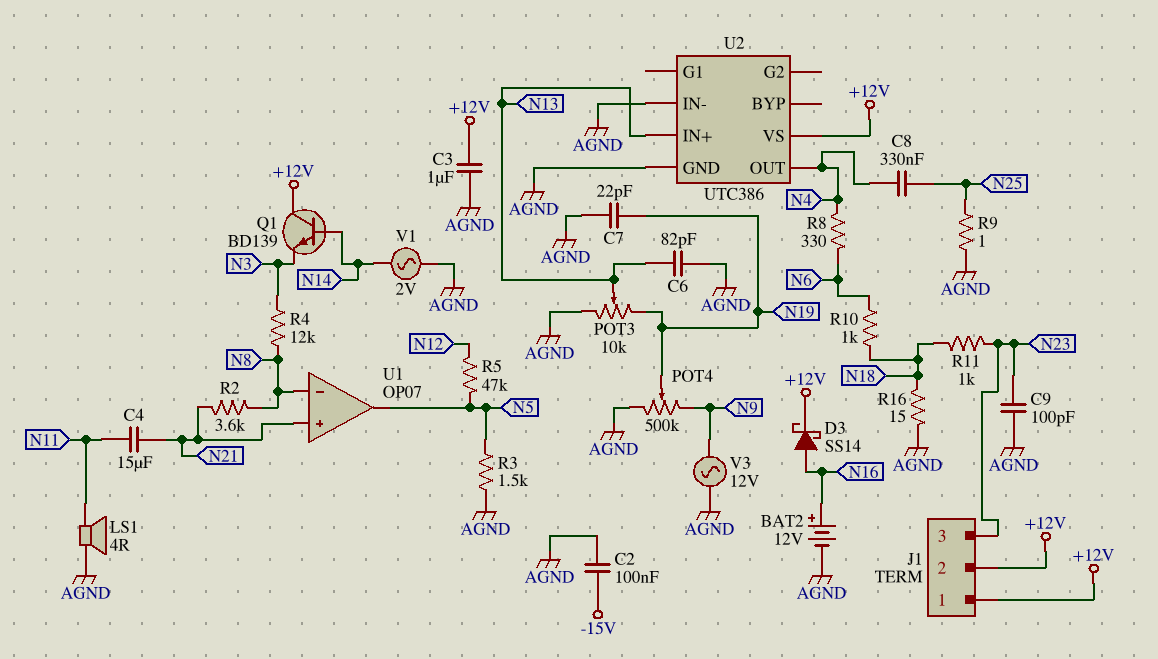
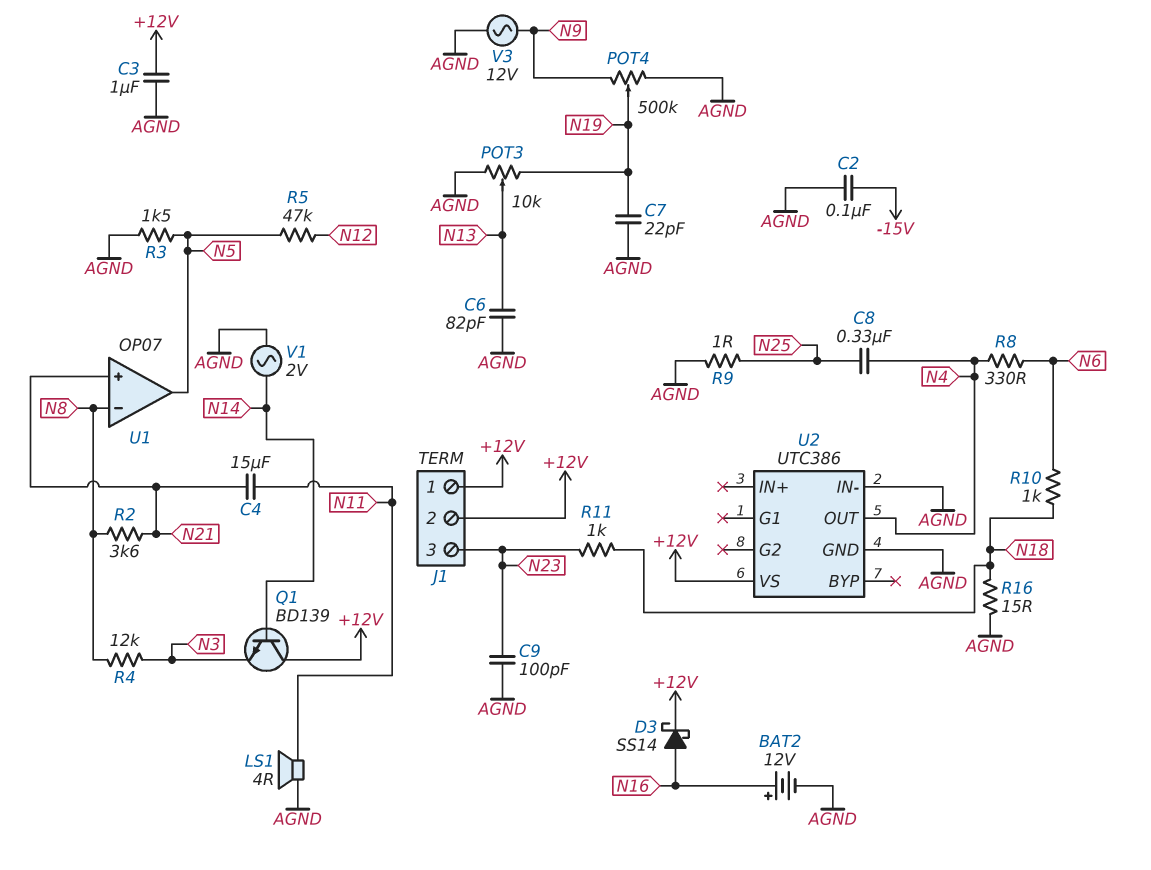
U2 pin IN+: N13 -> none

